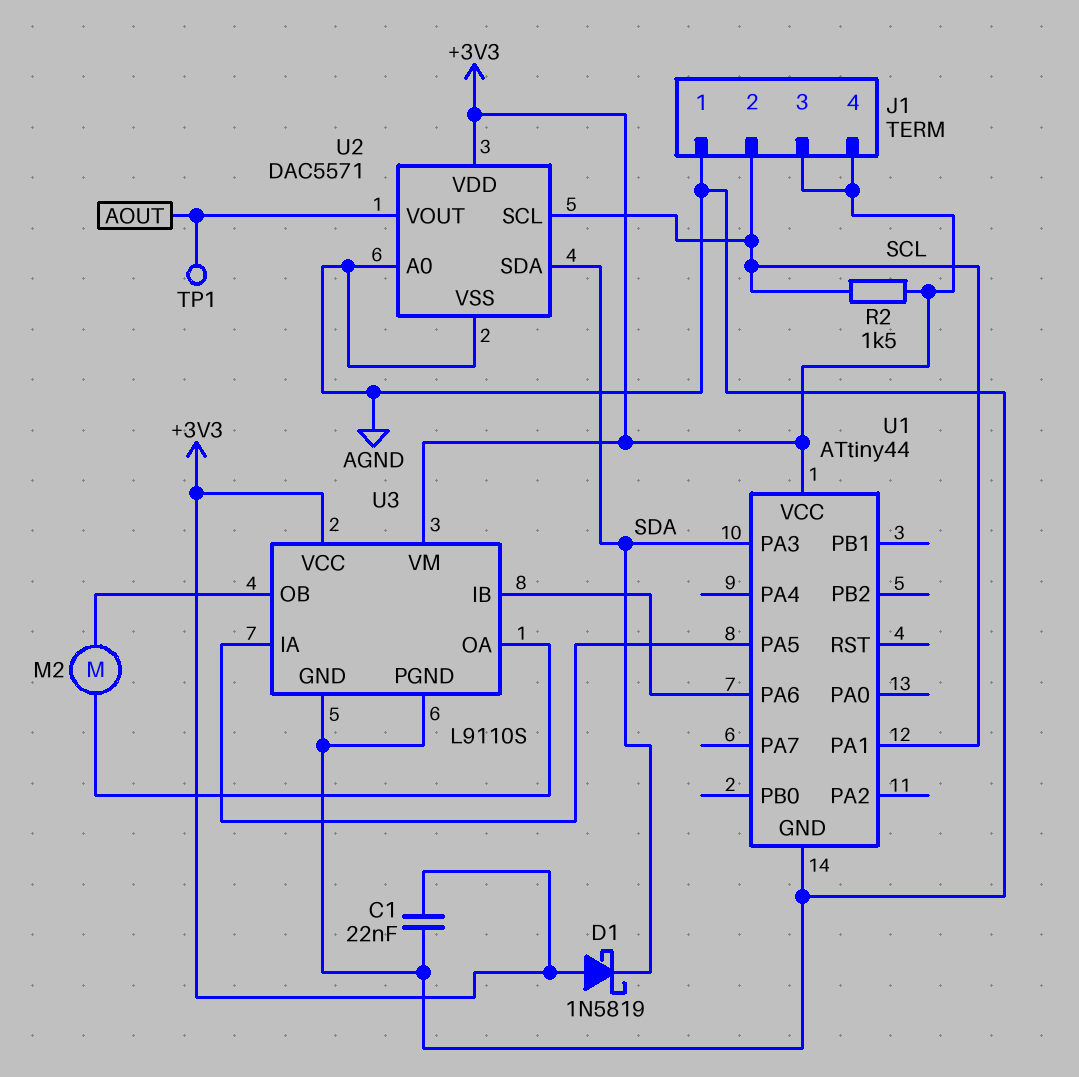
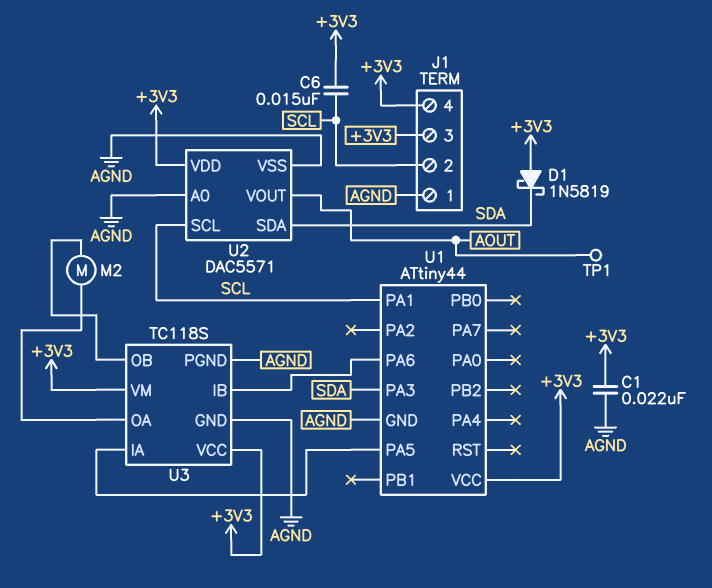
C6: none -> 15nF (+3V3, SCL)
R2: 1.5k (+3V3, SCL) -> none
U3: L9110S -> TC118S

